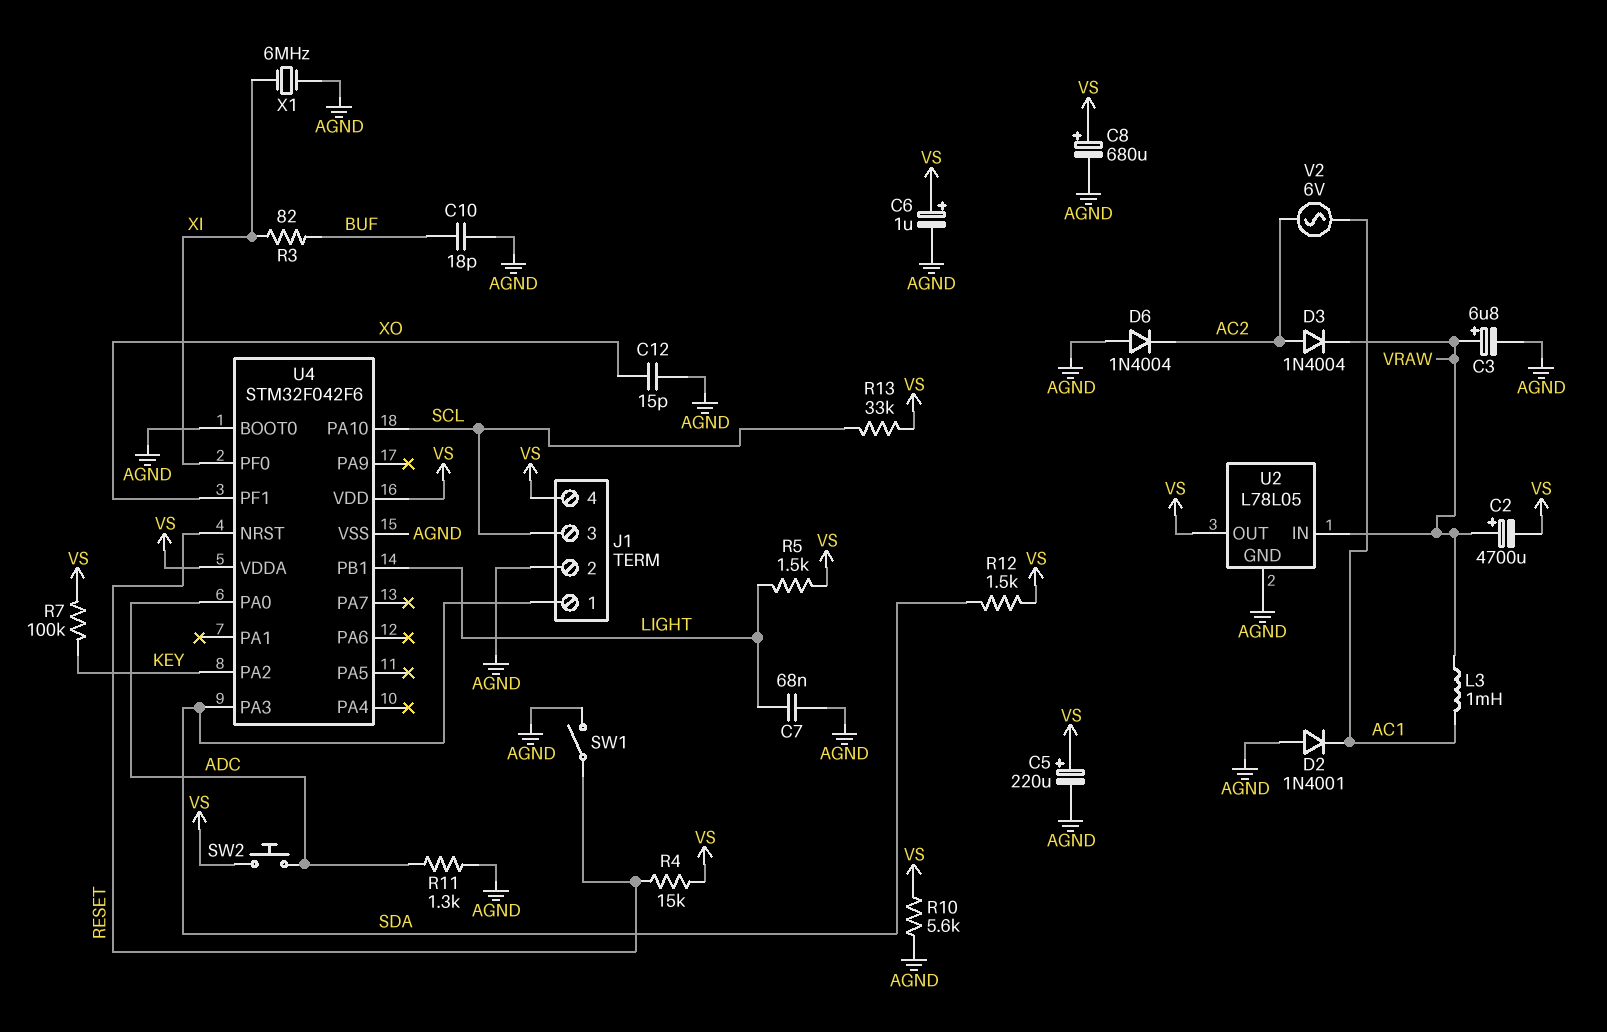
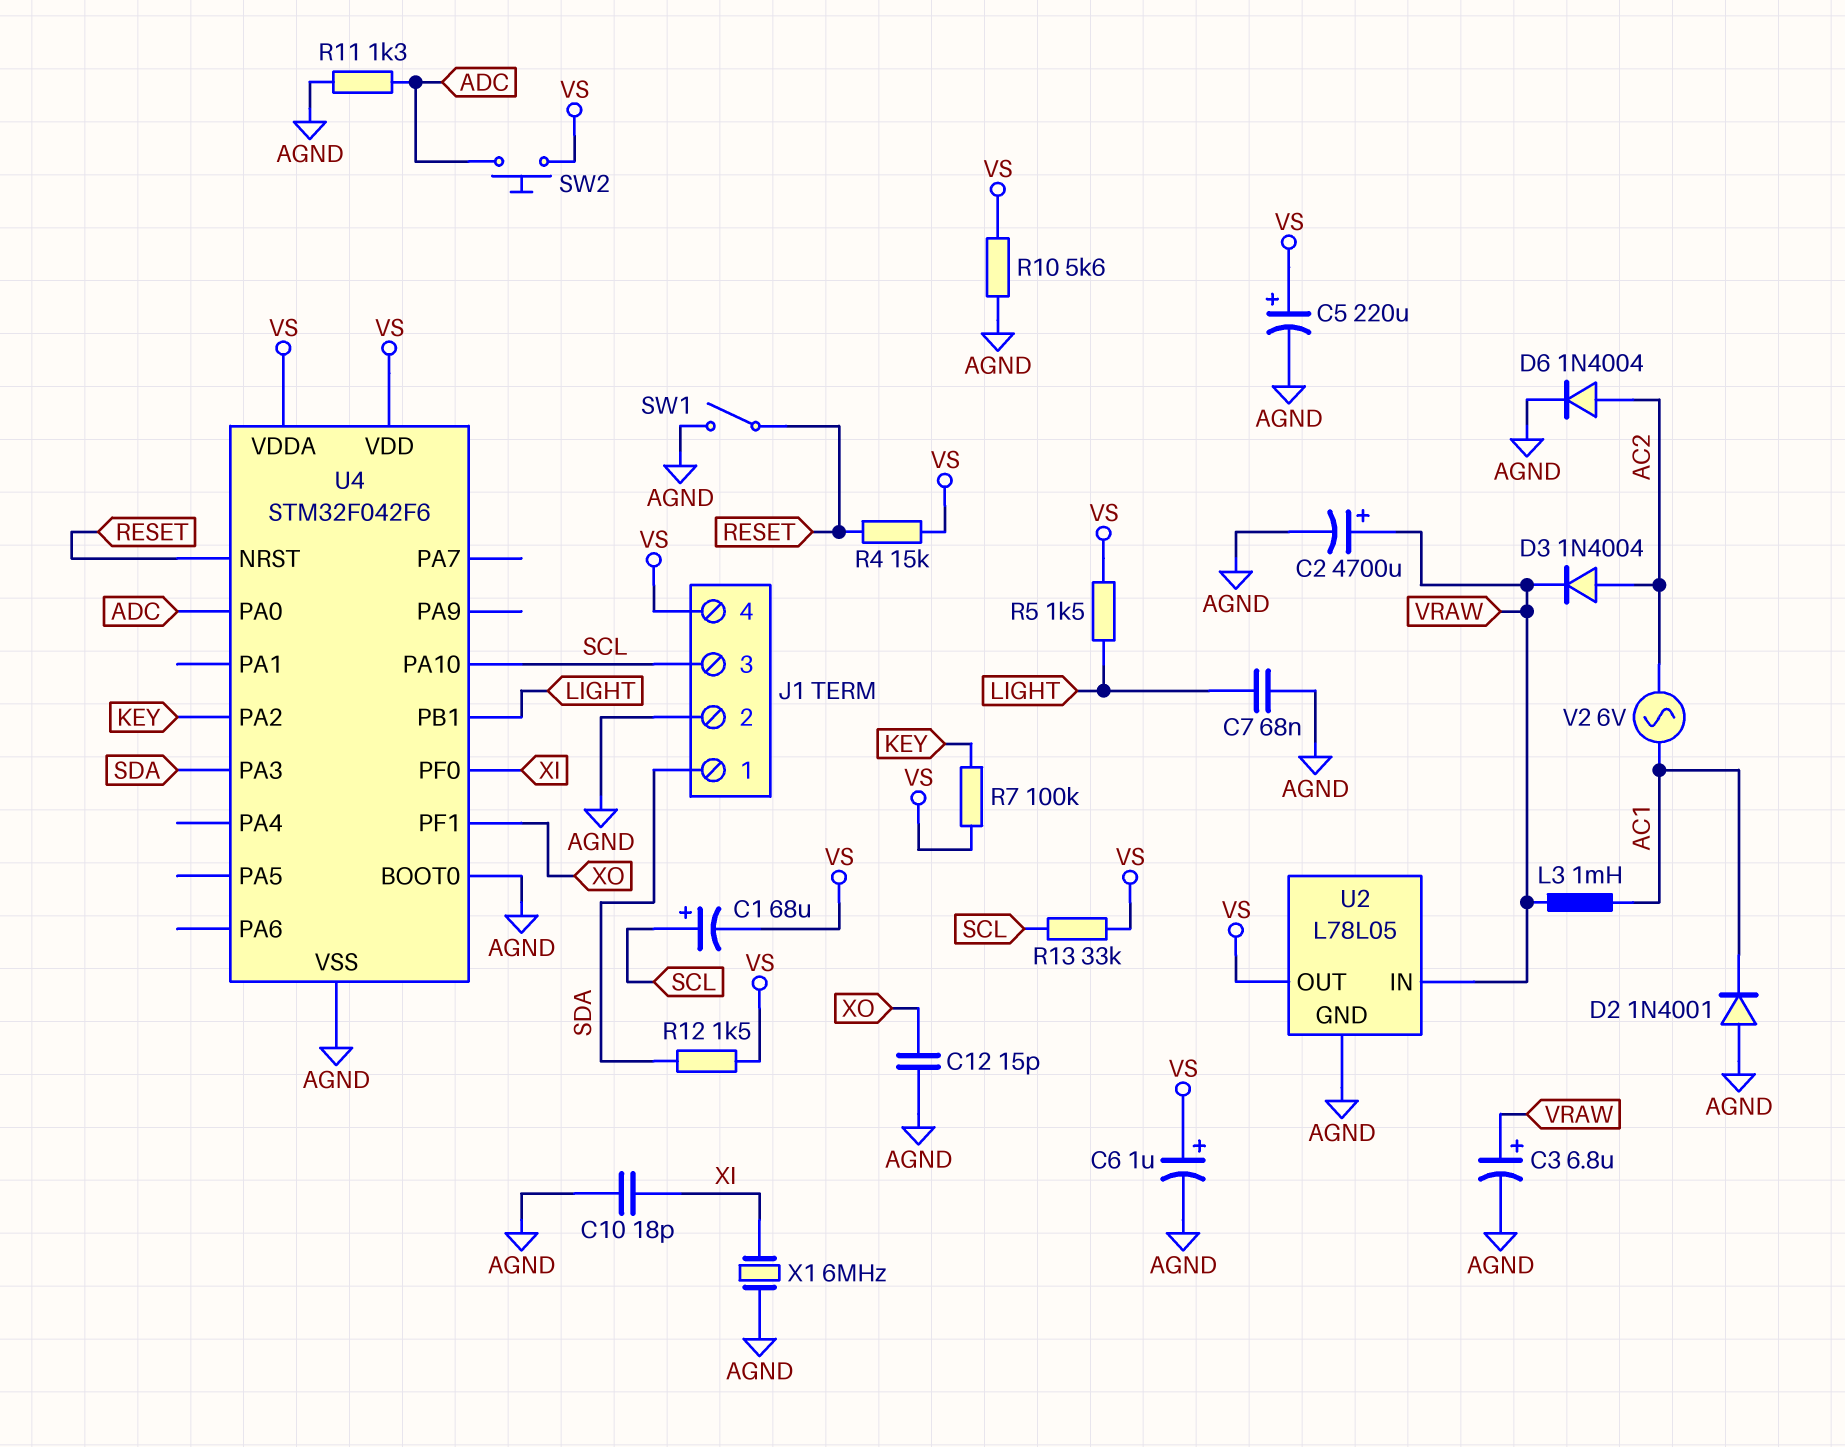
C1: none -> 68uF (plus SCL, minus VS)
C2: 4700uF (plus VRAW, minus VS) -> 4700uF (plus VRAW, minus AGND)
C8: 680uF (plus VS, minus AGND) -> none
C10: 18pF (AGND, BUF) -> 18pF (AGND, XI)
D6: diode 1N4004 (A AGND, K AC2) -> diode 1N4004 (A AC2, K AGND)
R3: 82 (BUF, XI) -> none

